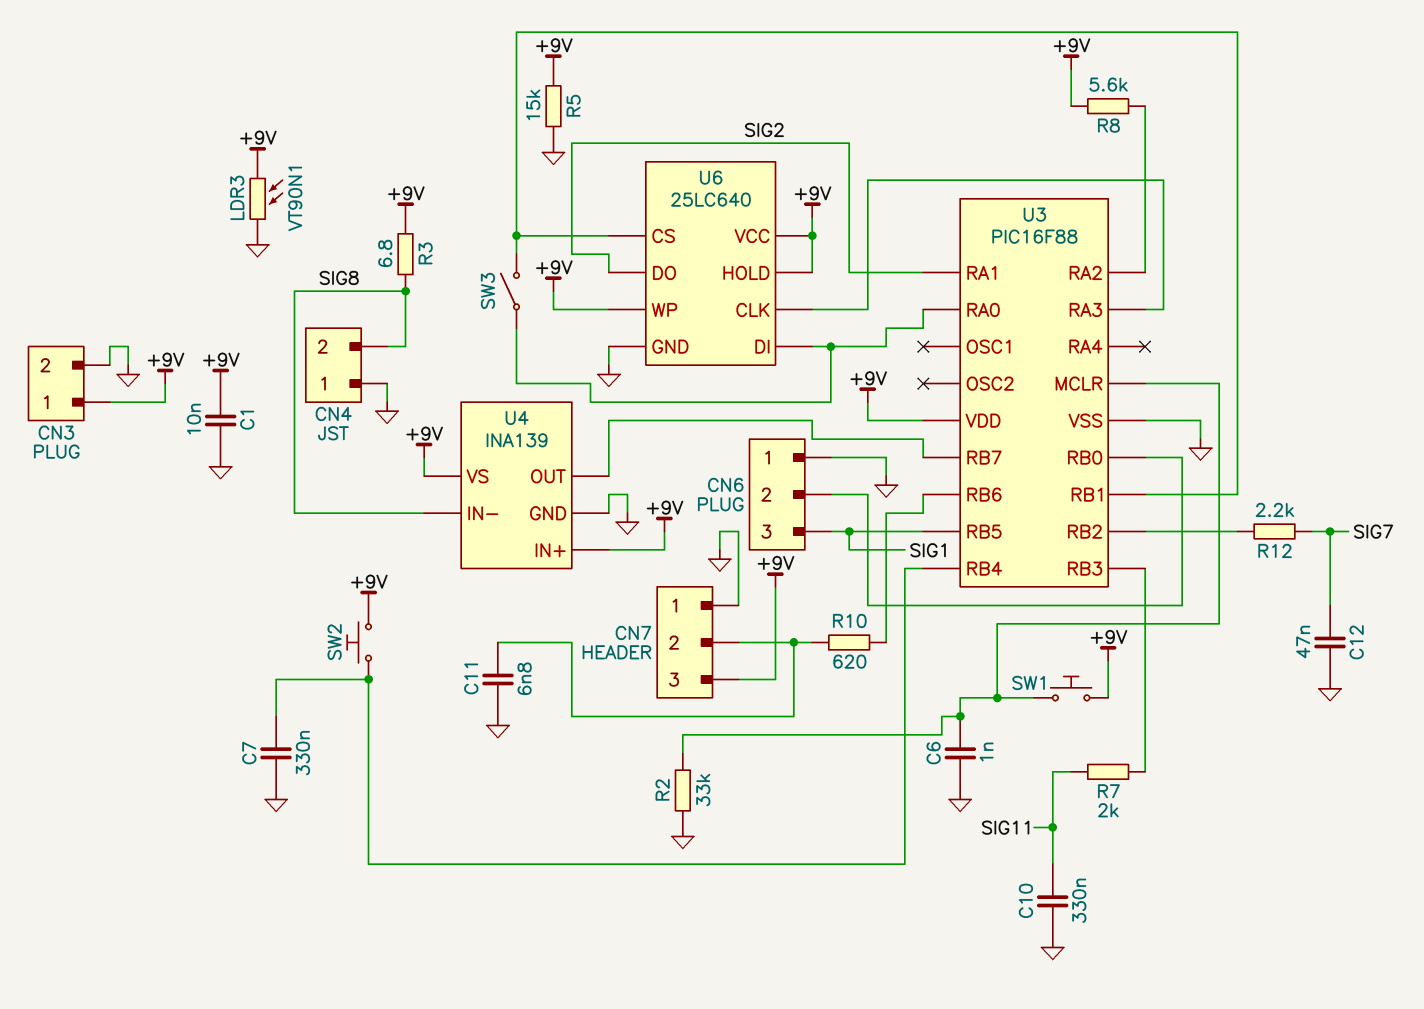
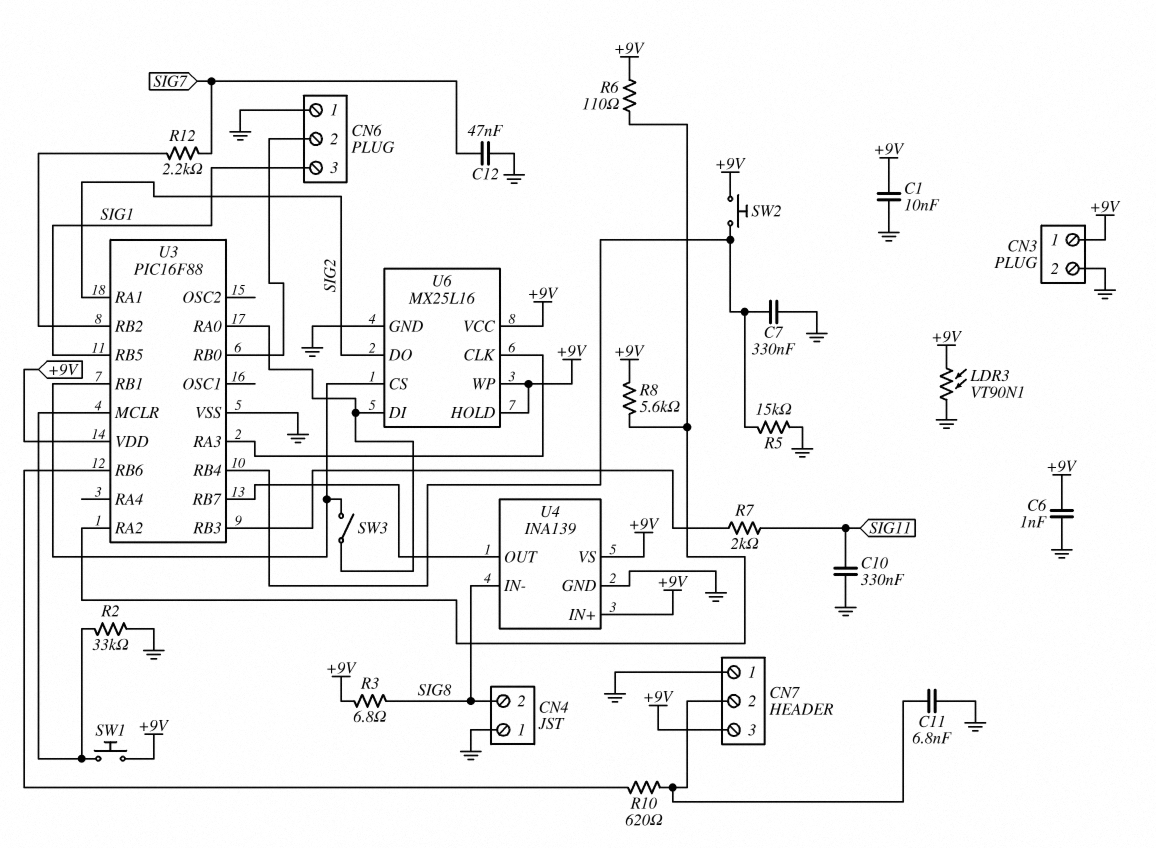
C6: 1nF (GND, U3/MCLR) -> 1nF (+9V, GND)
R5: 15k (+9V, GND) -> 15k (GND, U3/RB4)
R6: none -> 110 (+9V, U3/RA2)
U6: 25LC640 -> MX25L16

